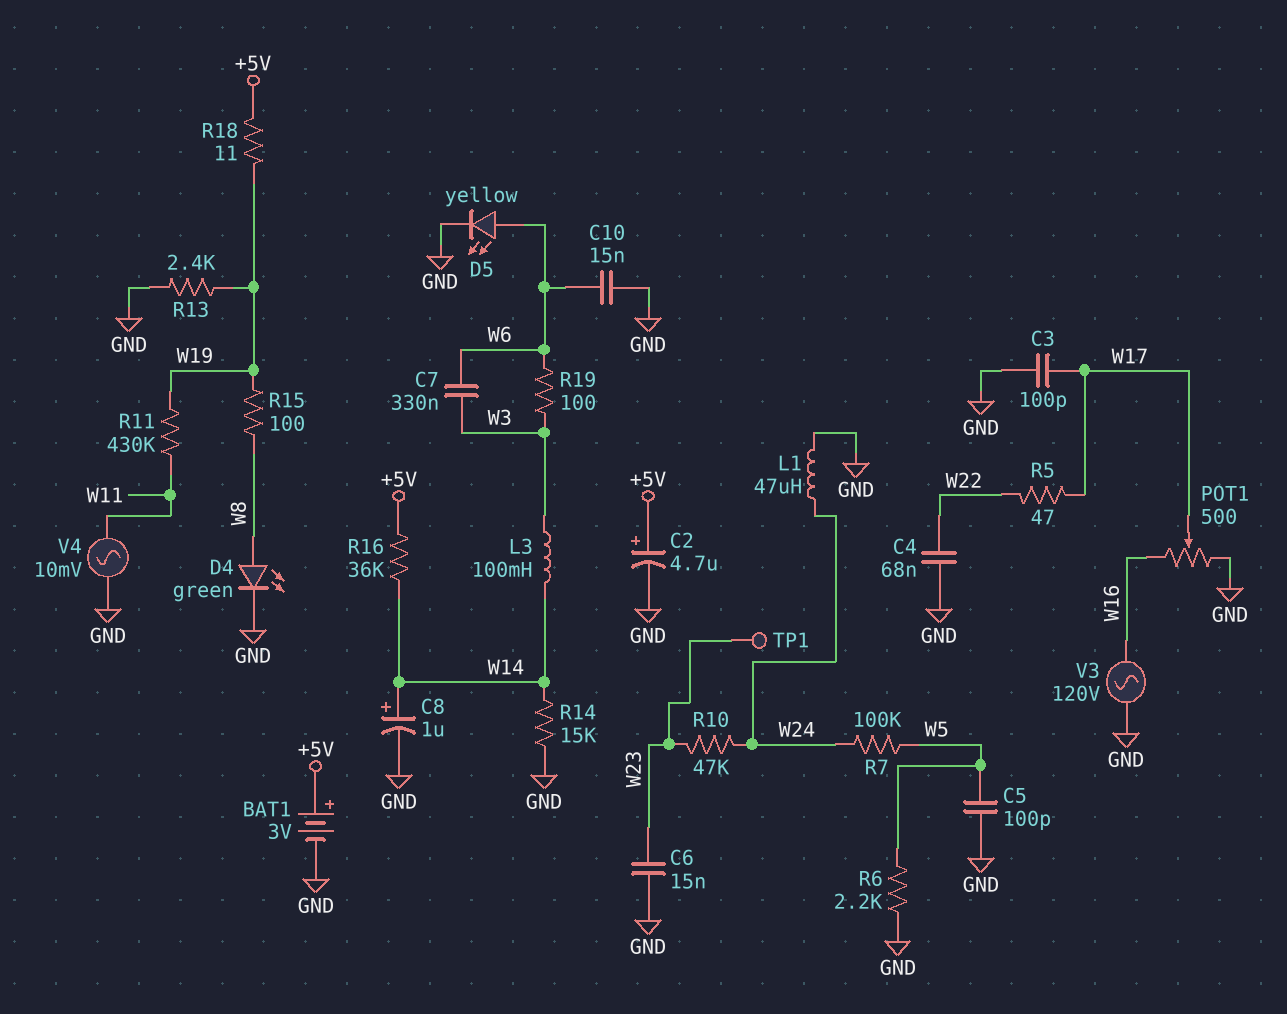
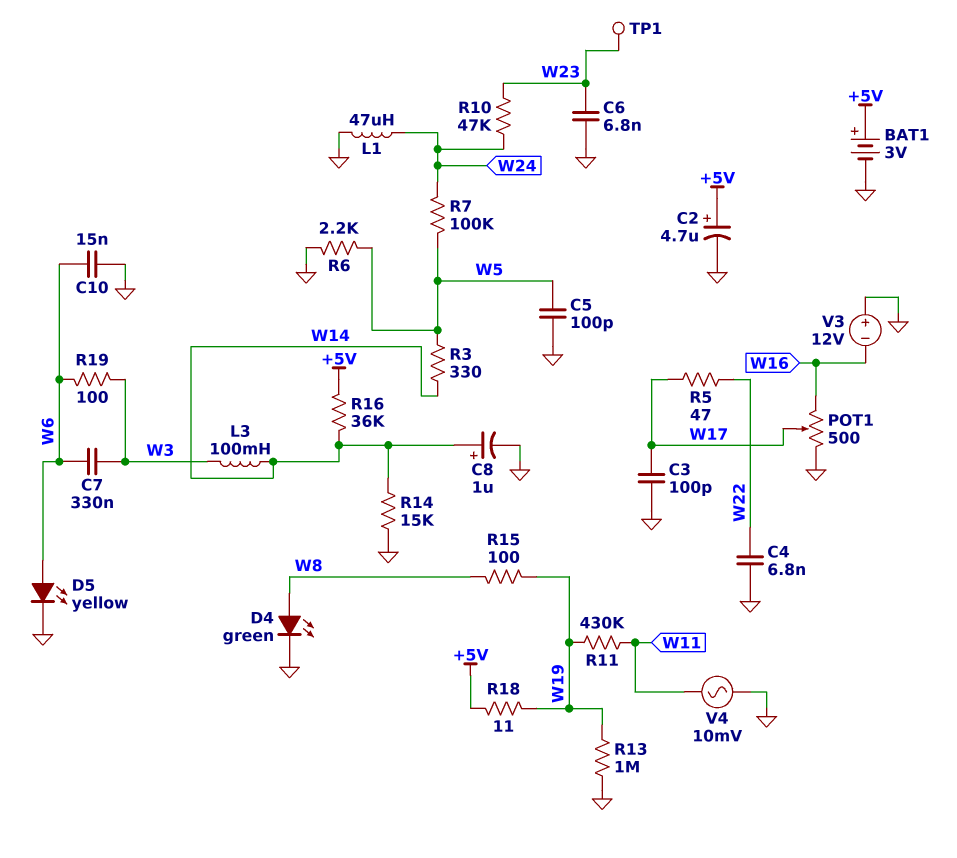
C4: 68nF (GND, W22) -> 6.8nF (GND, W22)
C6: 15nF (GND, W23) -> 6.8nF (GND, W23)
R3: none -> 330 (W5, W14)
R13: 2.4k (GND, W19) -> 1M (GND, W19)
V3: AC 120V (GND, W16) -> 12V (plus GND, minus W16)

